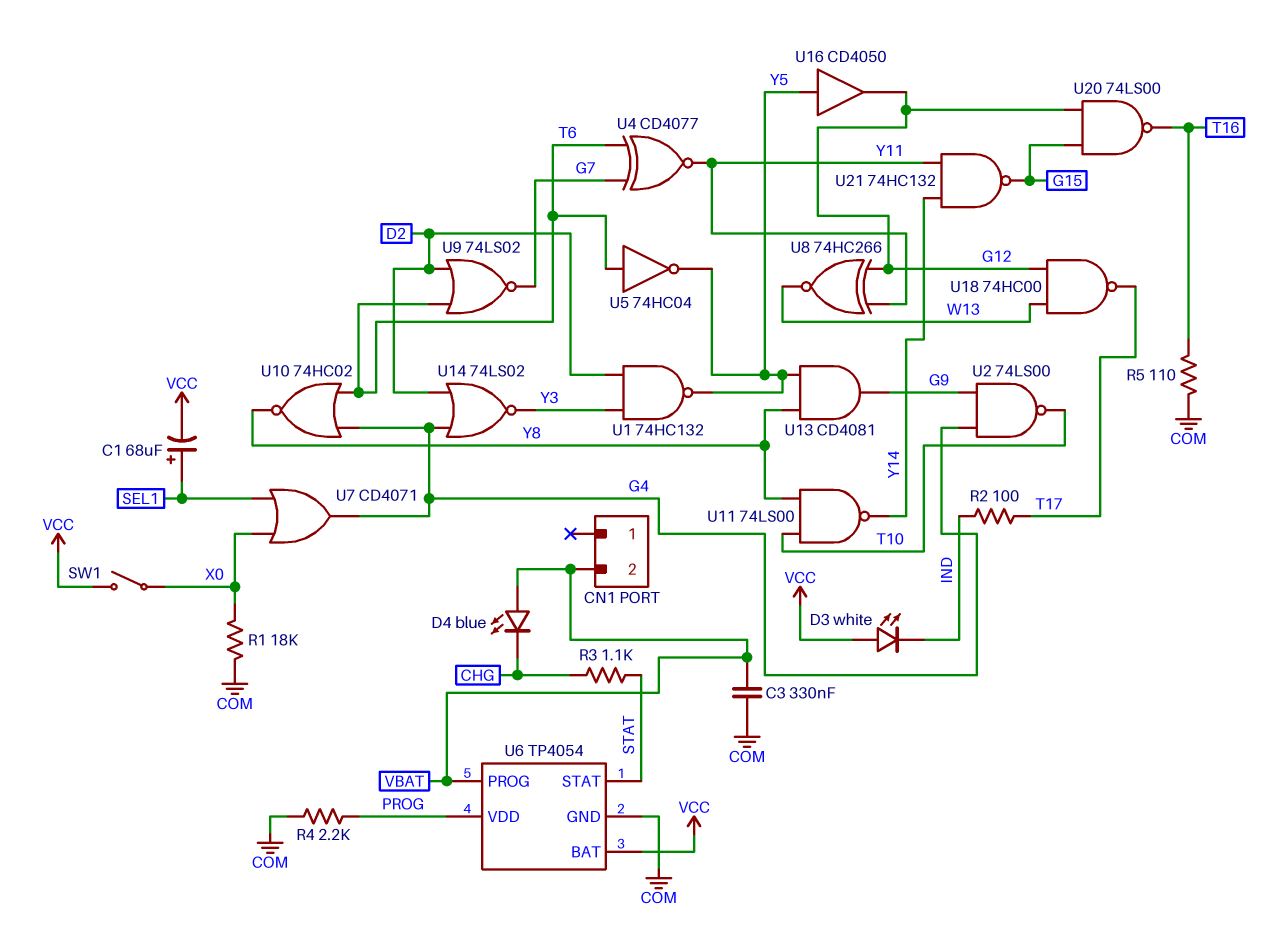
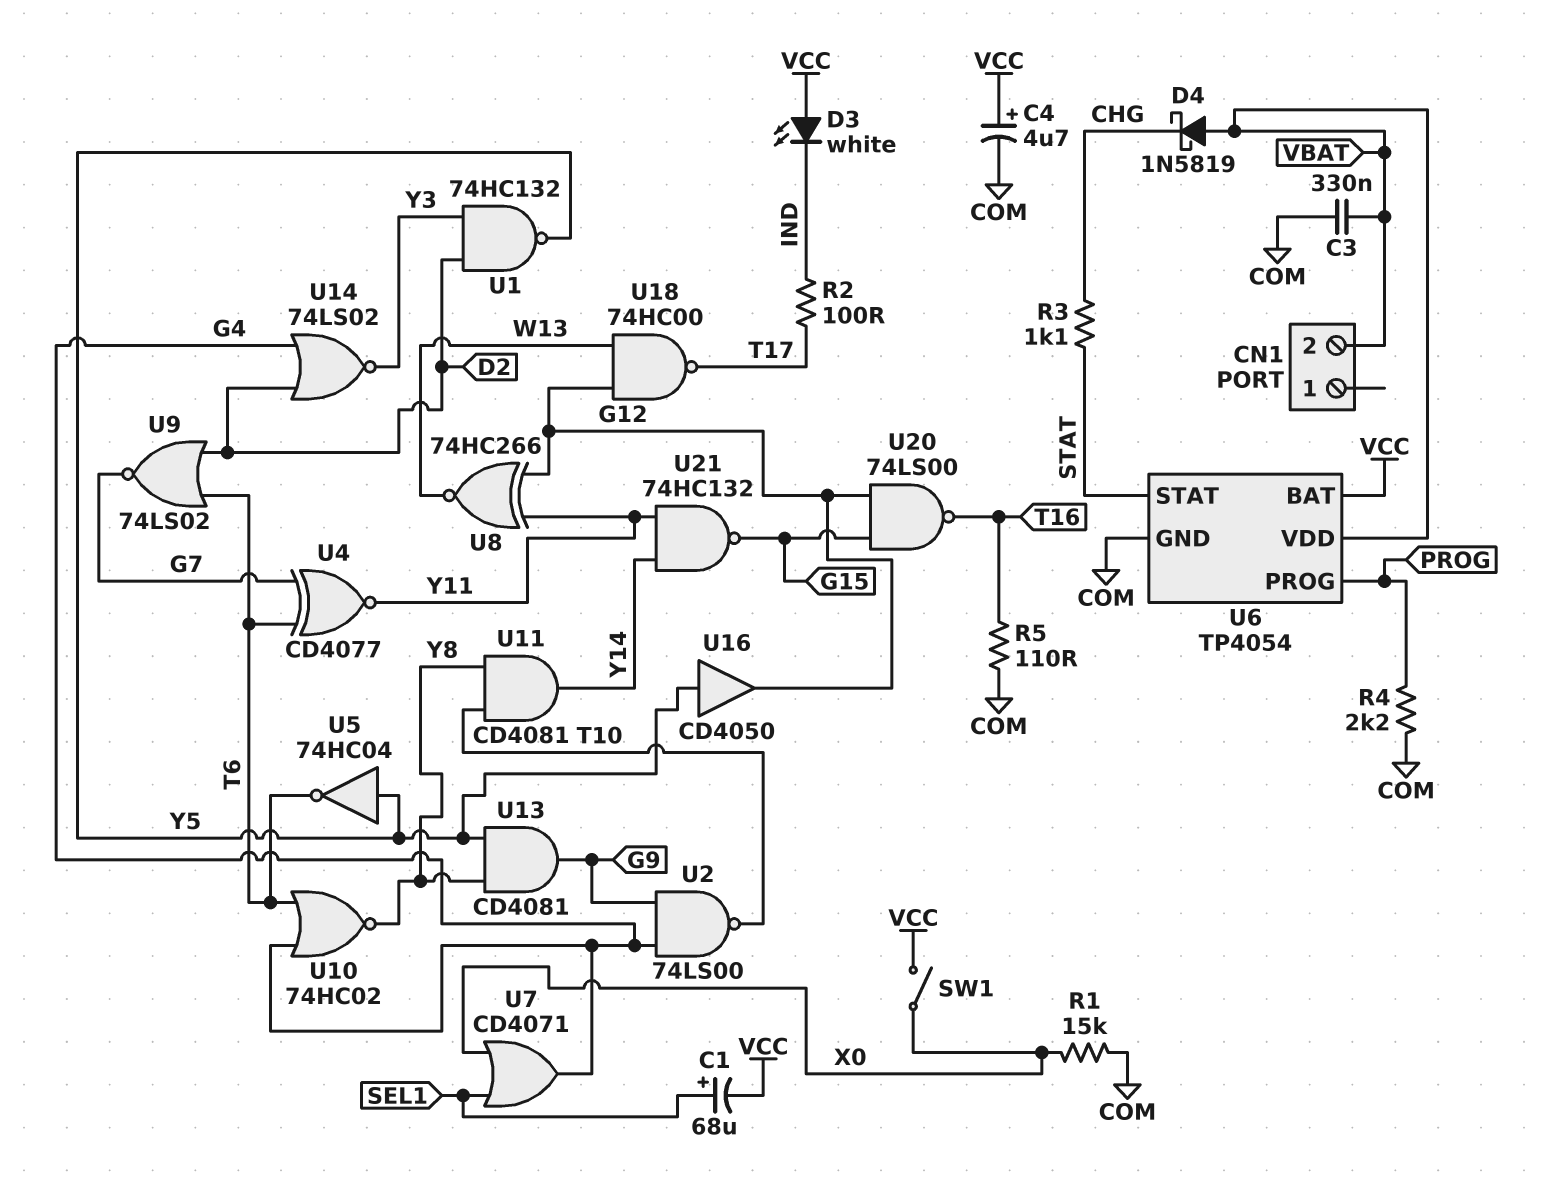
C4: none -> 4.7uF (plus VCC, minus COM)
D4: LED blue (A VBAT, K CHG) -> schottky 1N5819 (A VBAT, K CHG)
R1: 18k (COM, X0) -> 15k (COM, X0)
U5: NOT 74HC04 (in T6, out Y5) -> NOT 74HC04 (in Y5, out T6)
U6 pin PROG: VBAT -> PROG
U6 pin VDD: PROG -> VBAT
U11: NAND 74LS00 (in T10, in Y8, out Y14) -> AND CD4081 (in T10, in Y8, out Y14)

